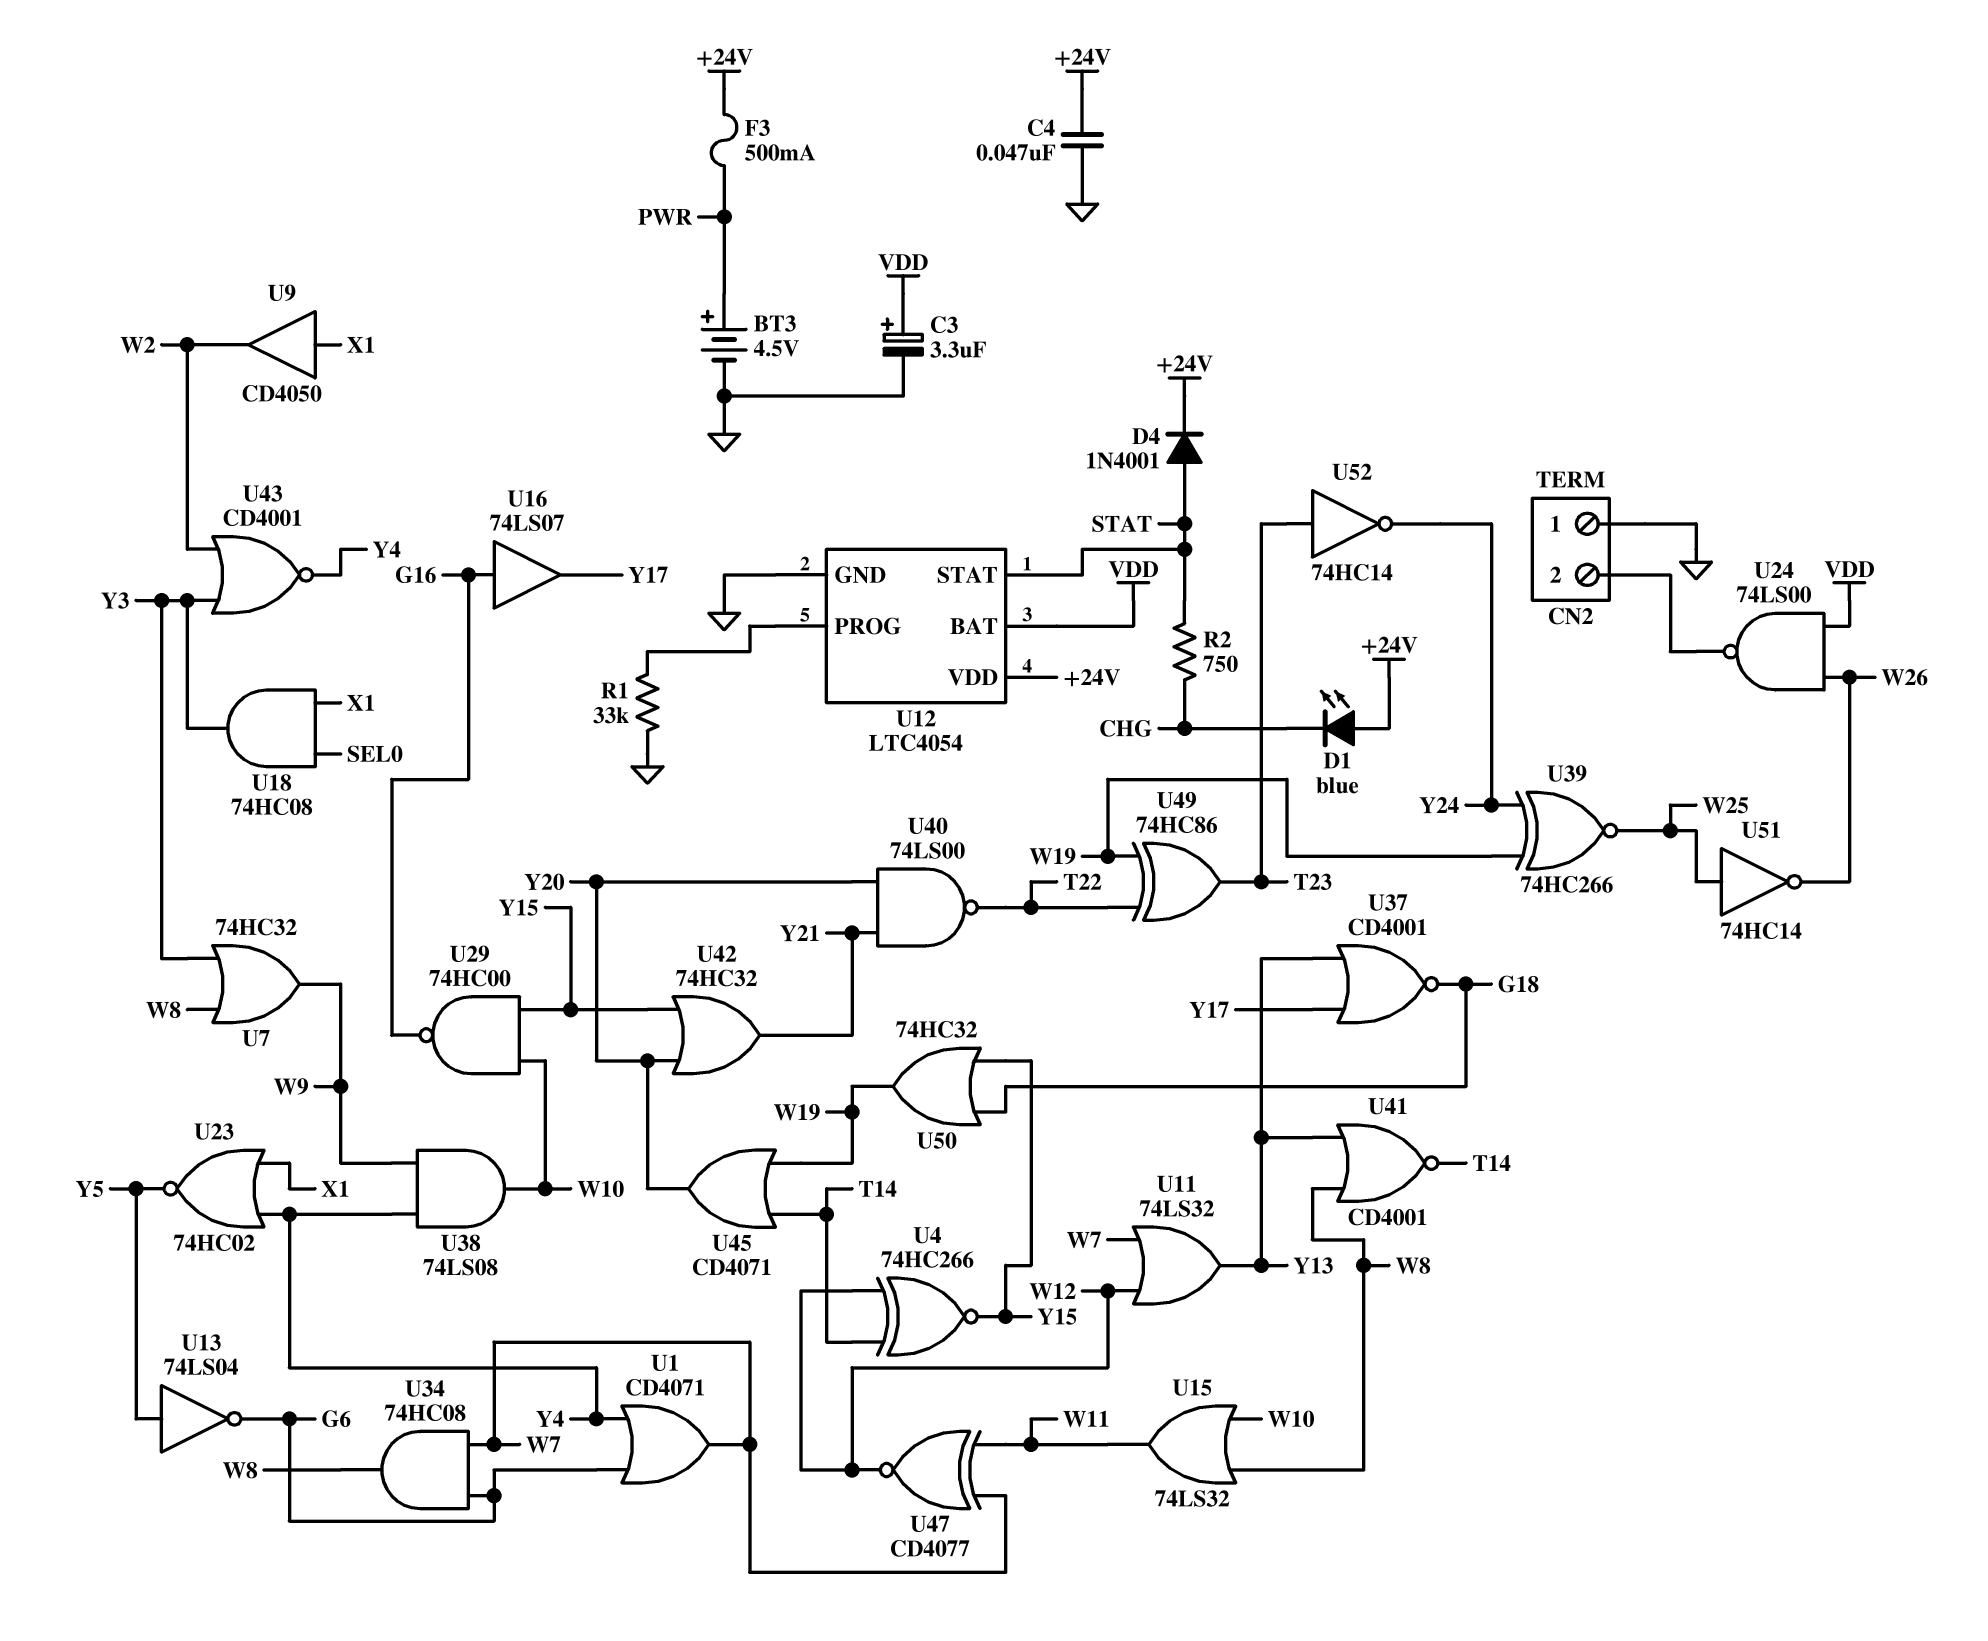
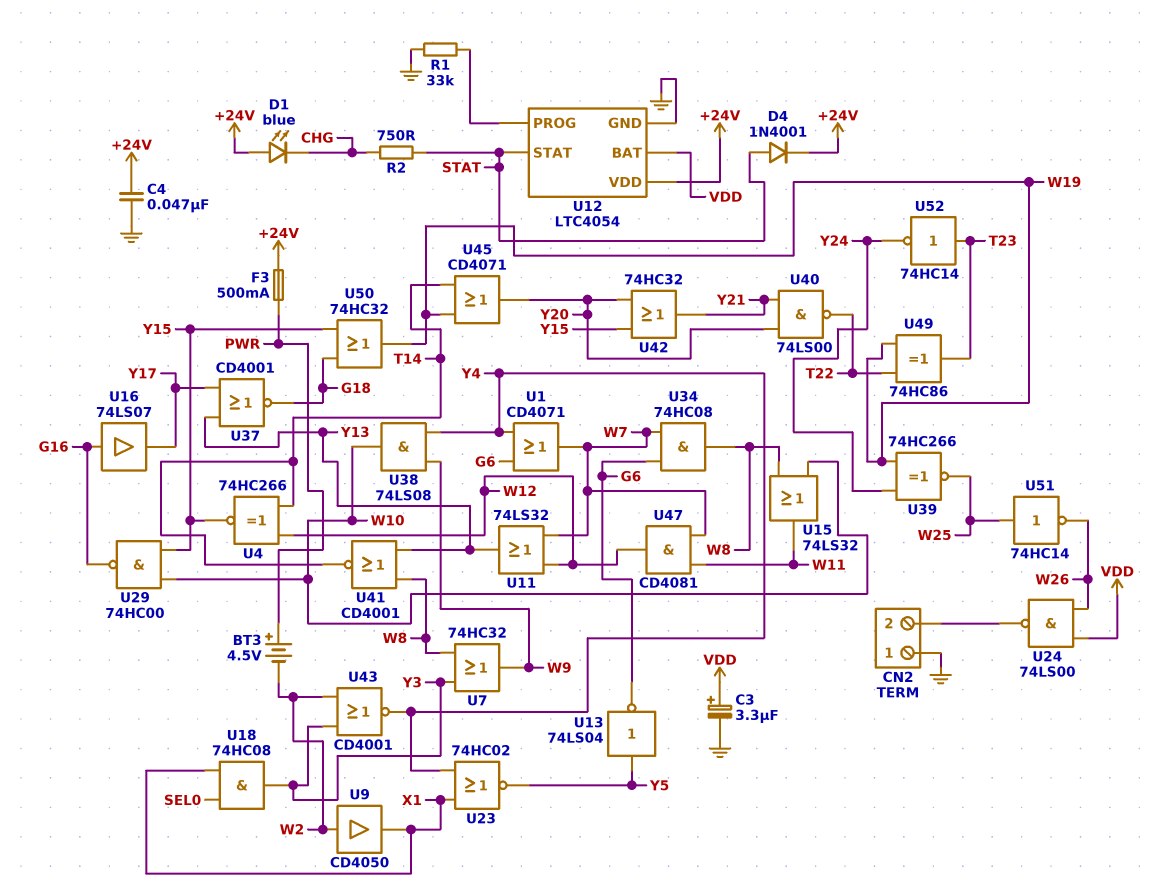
BT3: 4.5V (plus PWR, minus GND) -> 4.5V (plus PWR, minus W2)
U9: buffer CD4050 (in X1, out W2) -> buffer CD4050 (in W2, out X1)
U47: XNOR CD4077 (in W7, in W11, out W12) -> AND CD4081 (in W7, in W11, out W12)

